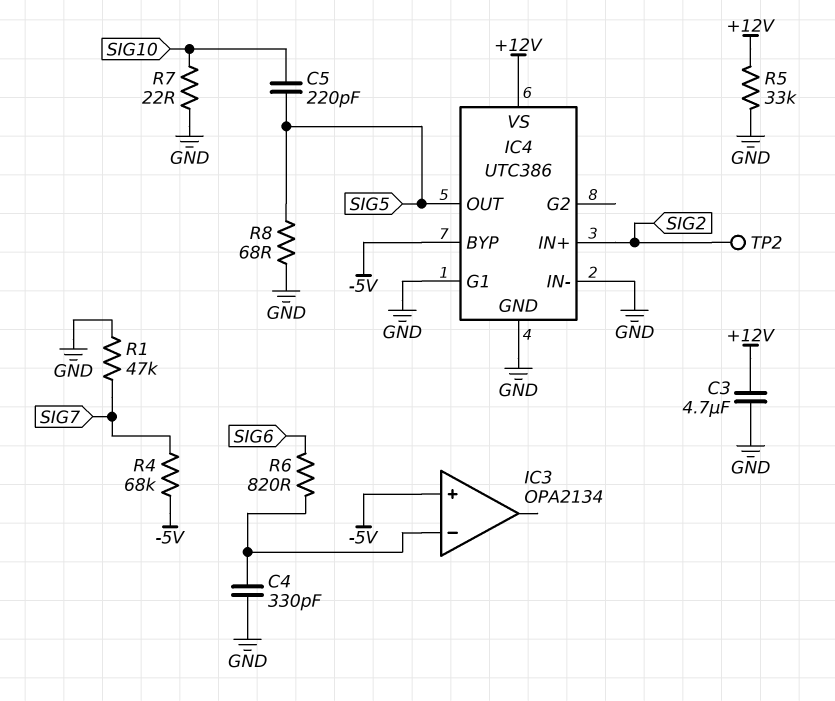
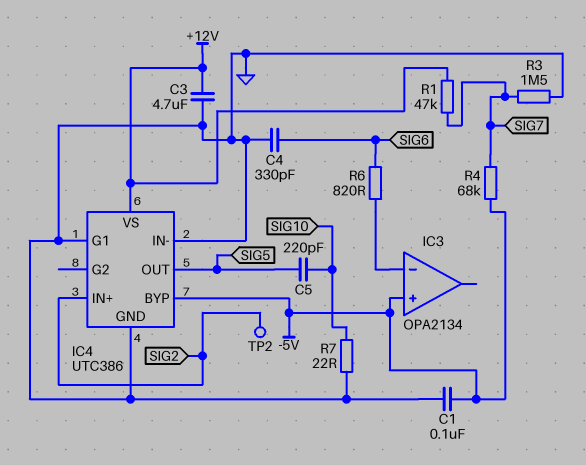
C1: none -> 100nF (-5V, GND)
C4: 330pF (GND, IC3/in-) -> 330pF (GND, SIG6)
R1: 47k (GND, SIG7) -> 47k (+12V, SIG7)
R3: none -> 1.5M (GND, SIG7)
R5: 33k (+12V, GND) -> none
R8: 68 (GND, SIG5) -> none

